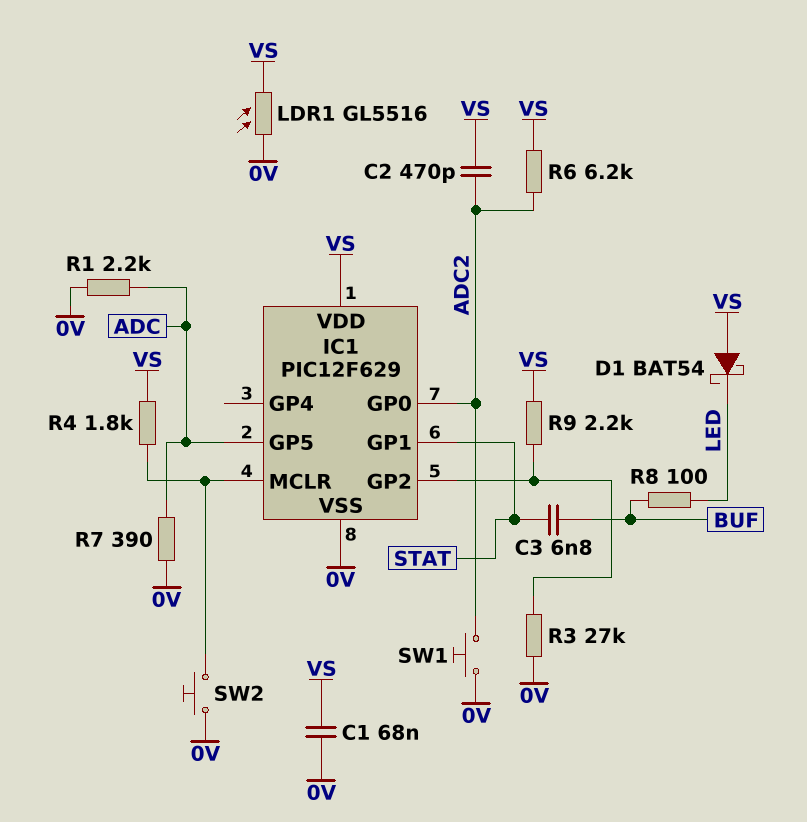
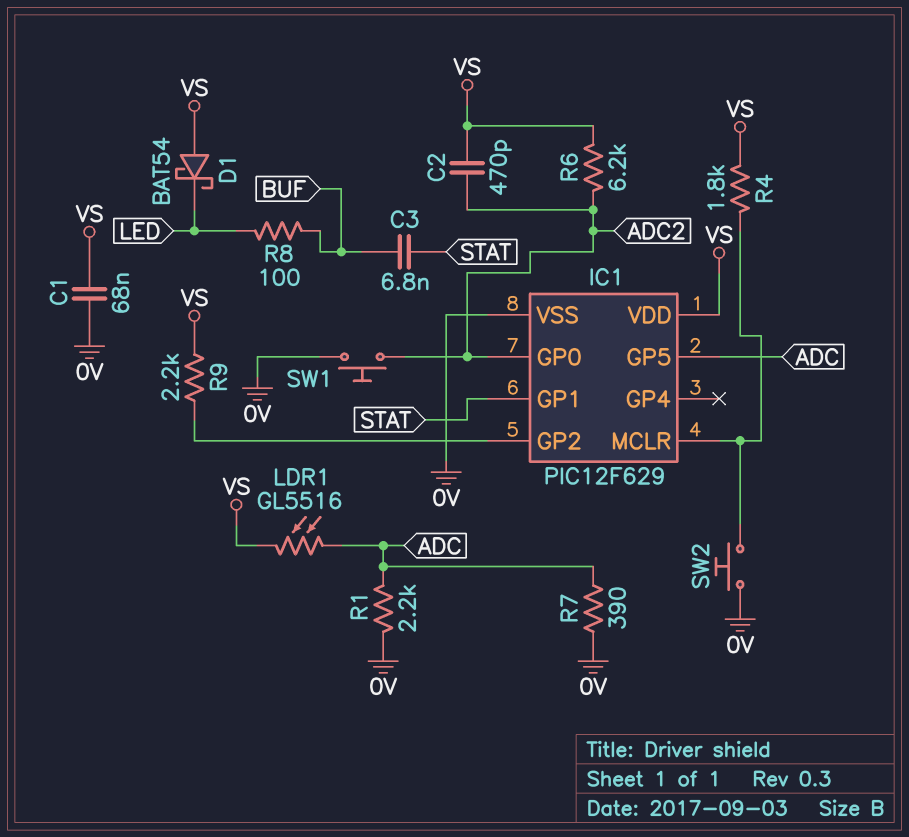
LDR1: GL5516 (0V, VS) -> GL5516 (ADC, VS)
R3: 27k (0V, IC1/GP2) -> none

